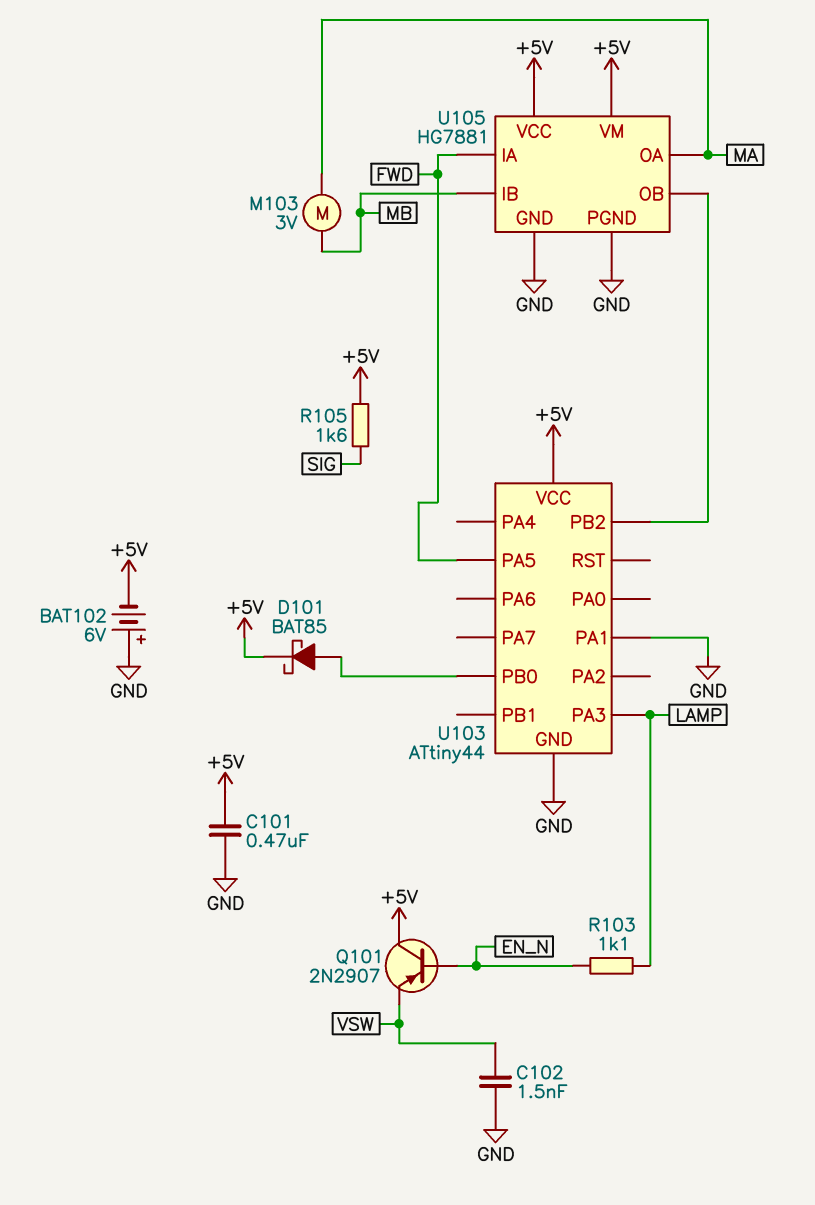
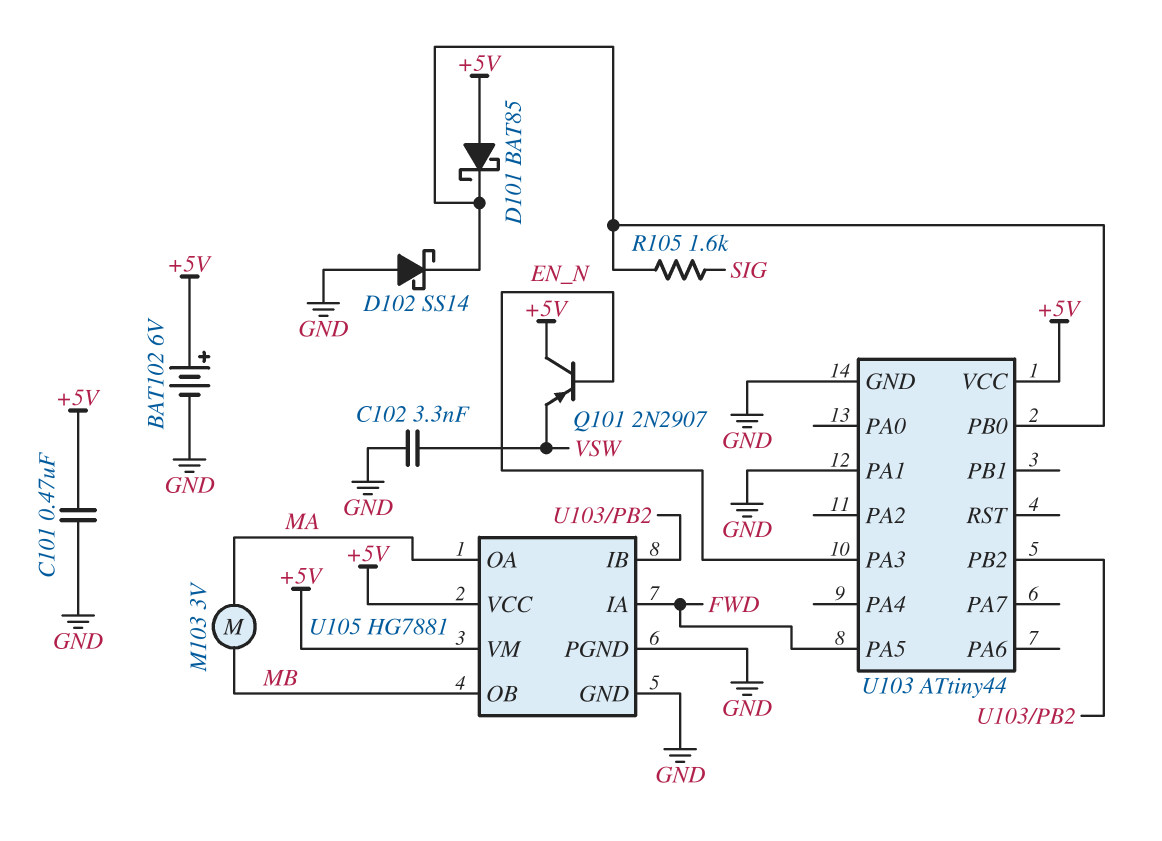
BAT102: 6V (plus GND, minus +5V) -> 6V (plus +5V, minus GND)
C102: 1.5nF (GND, VSW) -> 3.3nF (GND, VSW)
D101: schottky BAT85 (A U103/PB0, K +5V) -> schottky BAT85 (A +5V, K U103/PB0)
D102: none -> schottky SS14 (A GND, K U103/PB0)
R103: 1.1k (EN_N, LAMP) -> none
R105: 1.6k (+5V, SIG) -> 1.6k (SIG, U103/PB0)
U103 pin PA3: LAMP -> EN_N
U105 pin IB: MB -> U103/PB2
U105 pin OB: U103/PB2 -> MB

